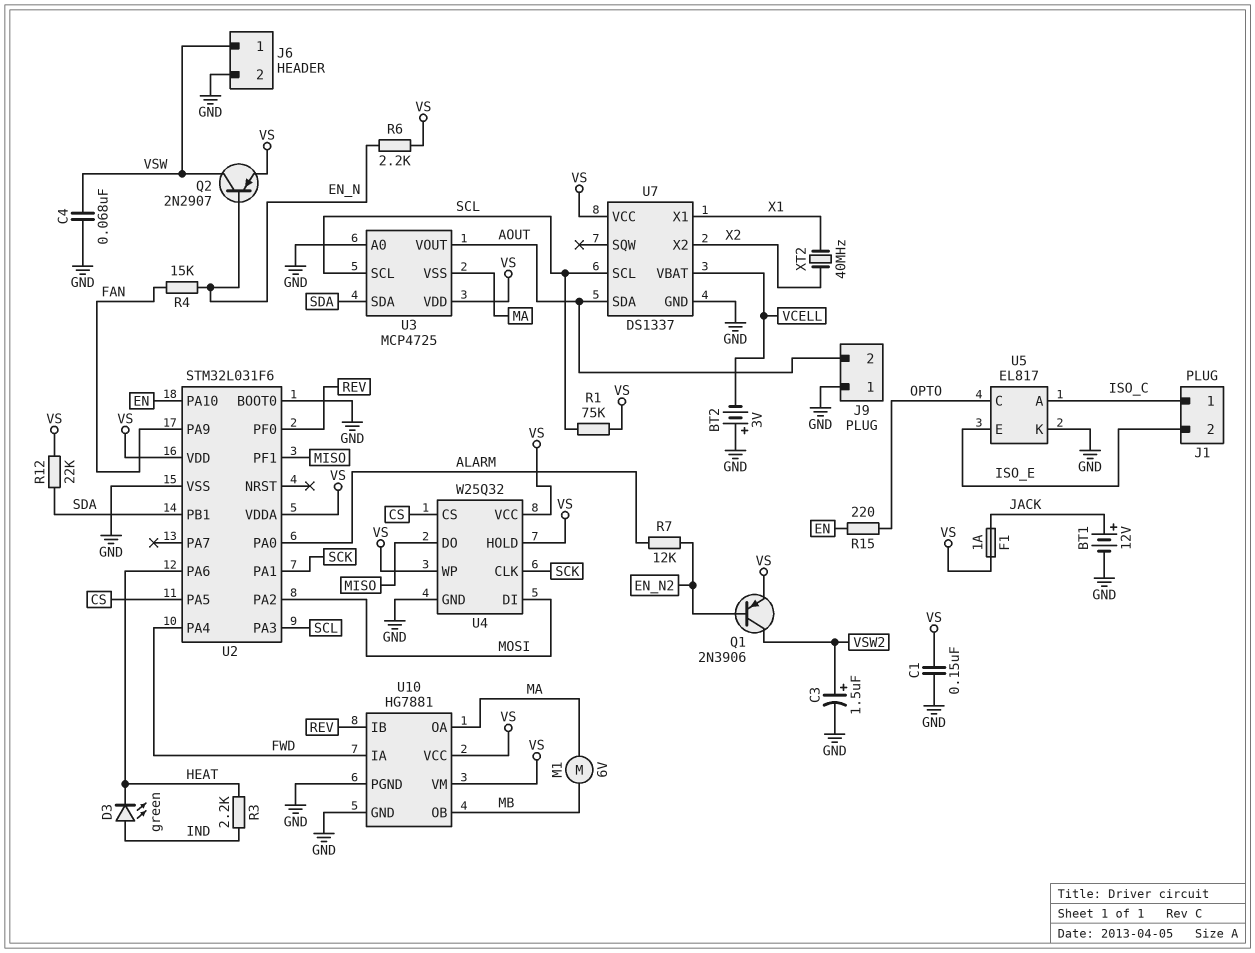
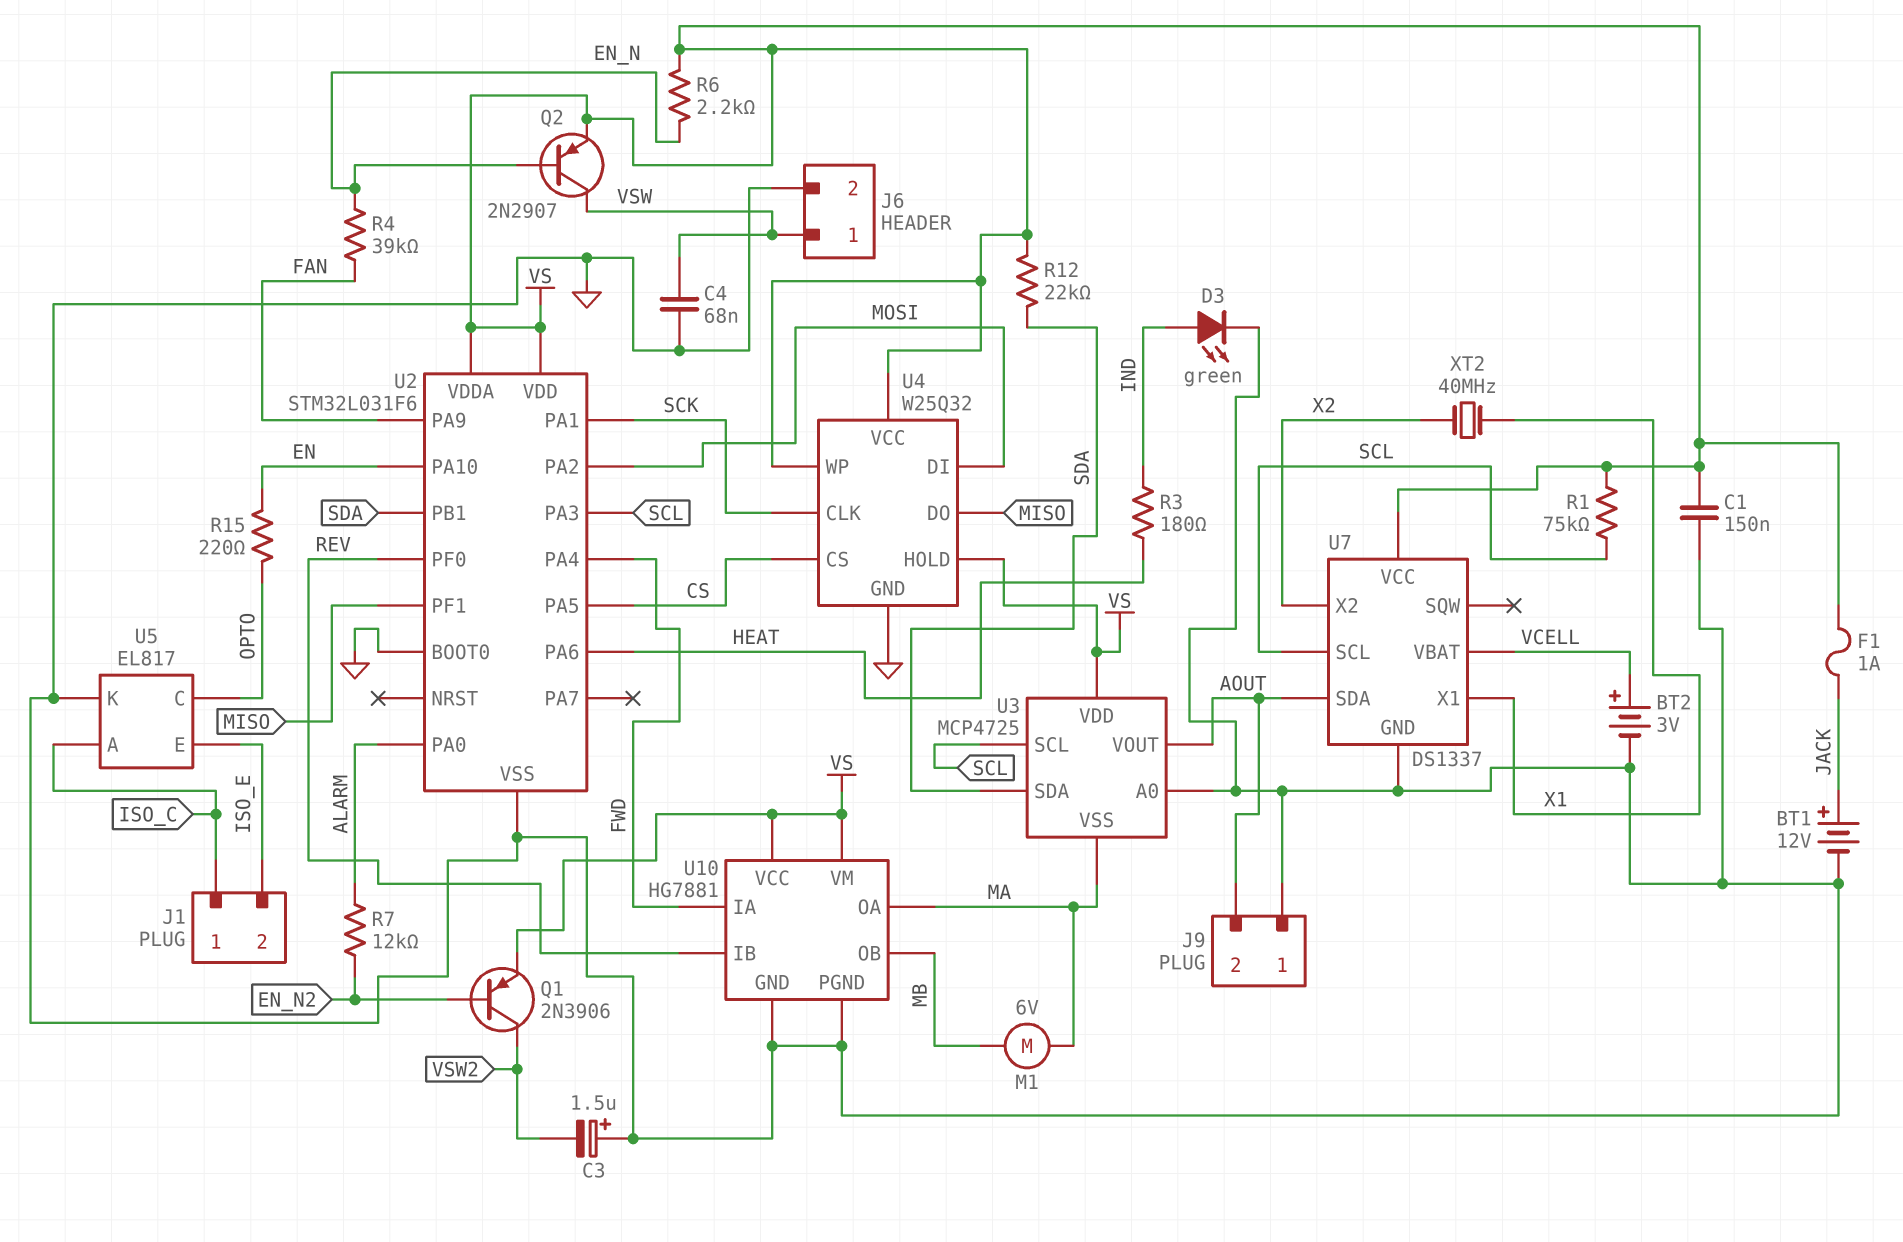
BT2: 3V (plus GND, minus VCELL) -> 3V (plus VCELL, minus GND)
C3: 1.5uF (plus VSW2, minus GND) -> 1.5uF (plus GND, minus VSW2)
D3: LED green (A IND, K HEAT) -> LED green (A IND, K GND)
R3: 2.2k (HEAT, IND) -> 180 (HEAT, IND)
R4: 15k (EN_N, FAN) -> 39k (EN_N, FAN)

